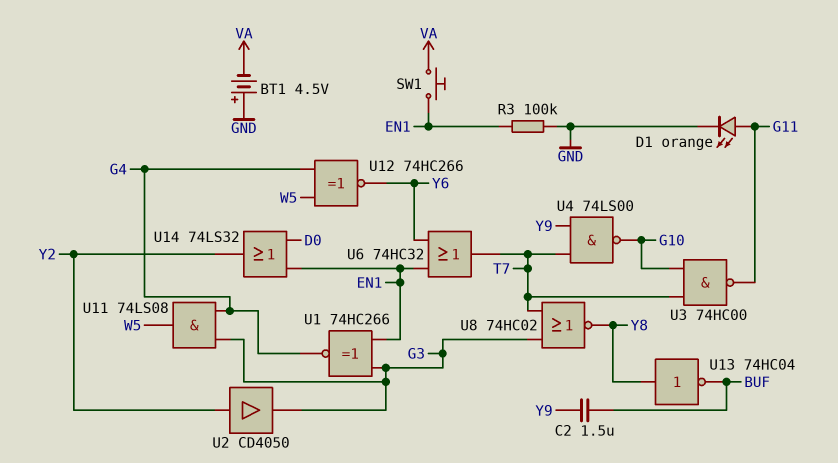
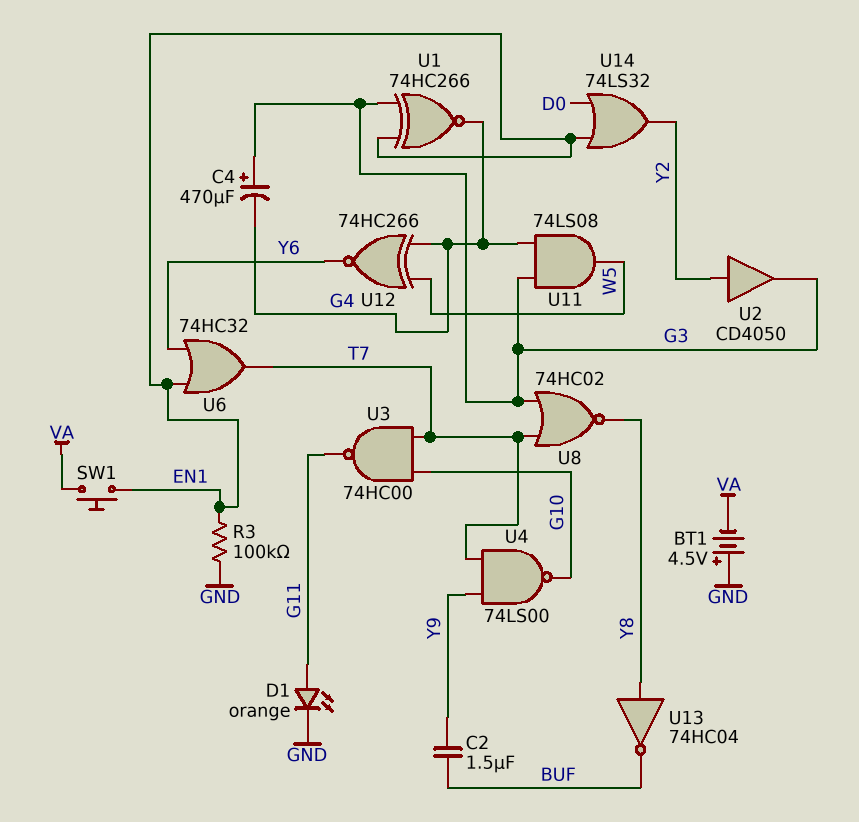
C4: none -> 470uF (plus G3, minus G4)

